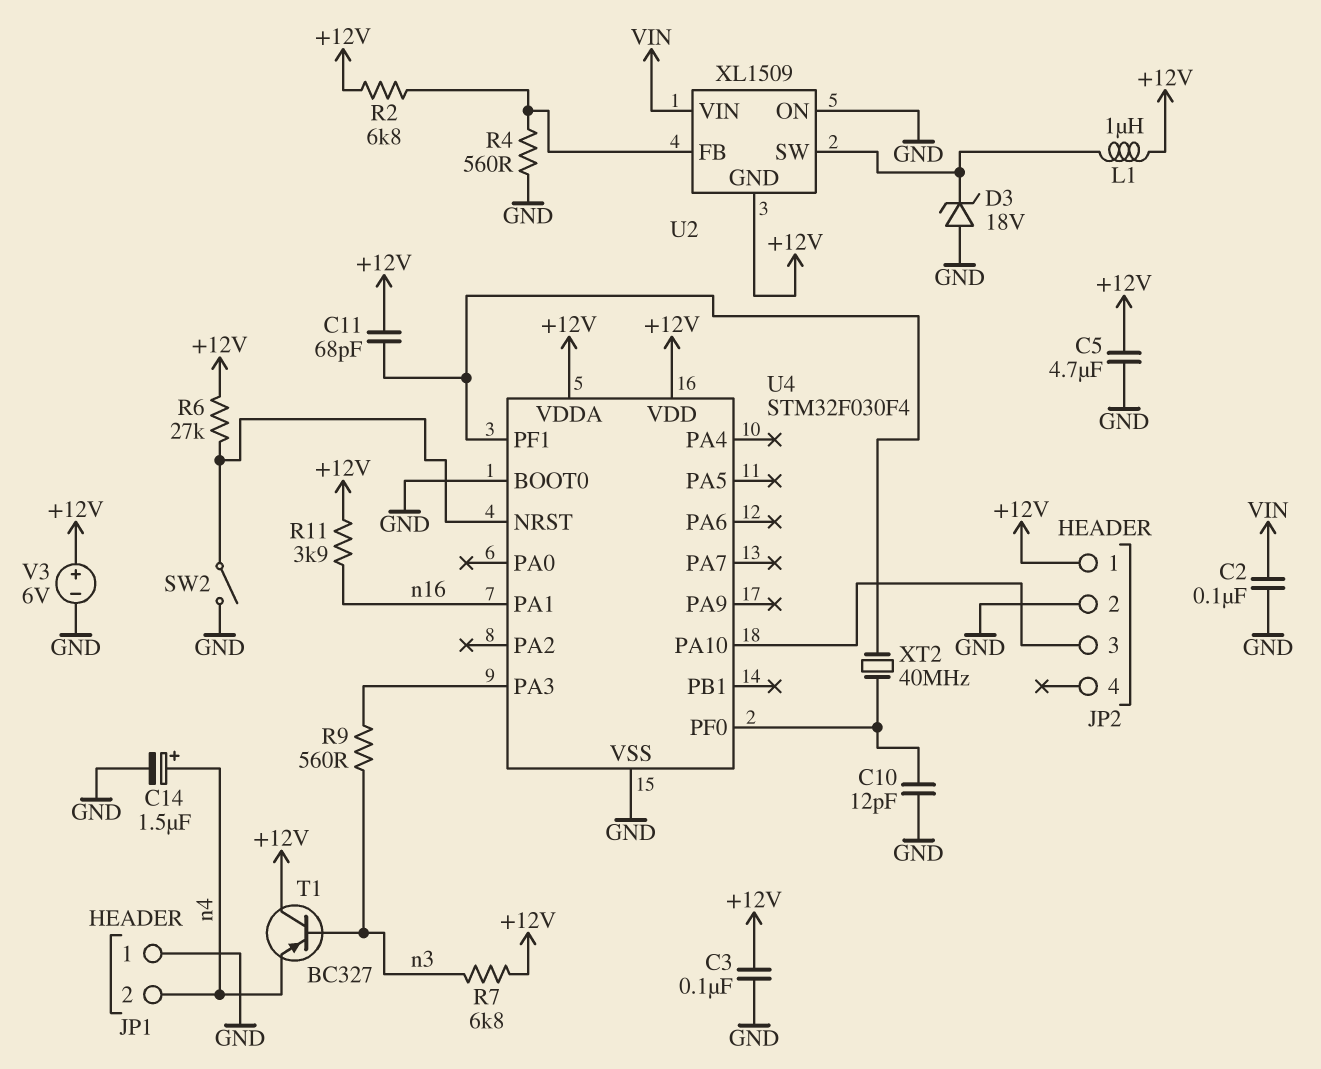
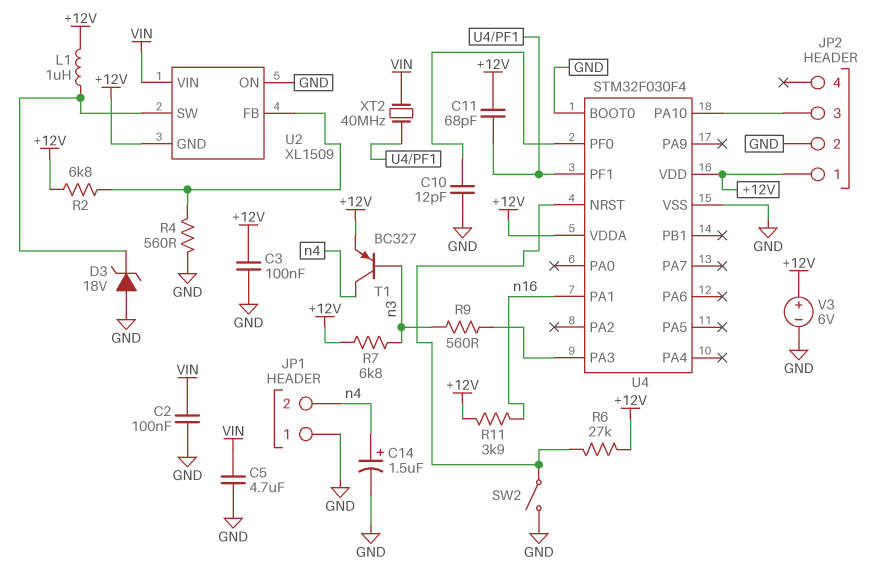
C5: 4.7uF (+12V, GND) -> 4.7uF (GND, VIN)
T1: PNP BC327 (B n3, C +12V, E n4) -> PNP BC327 (B n3, C n4, E +12V)
XT2: 40MHz (U4/PF0, U4/PF1) -> 40MHz (U4/PF1, VIN)

